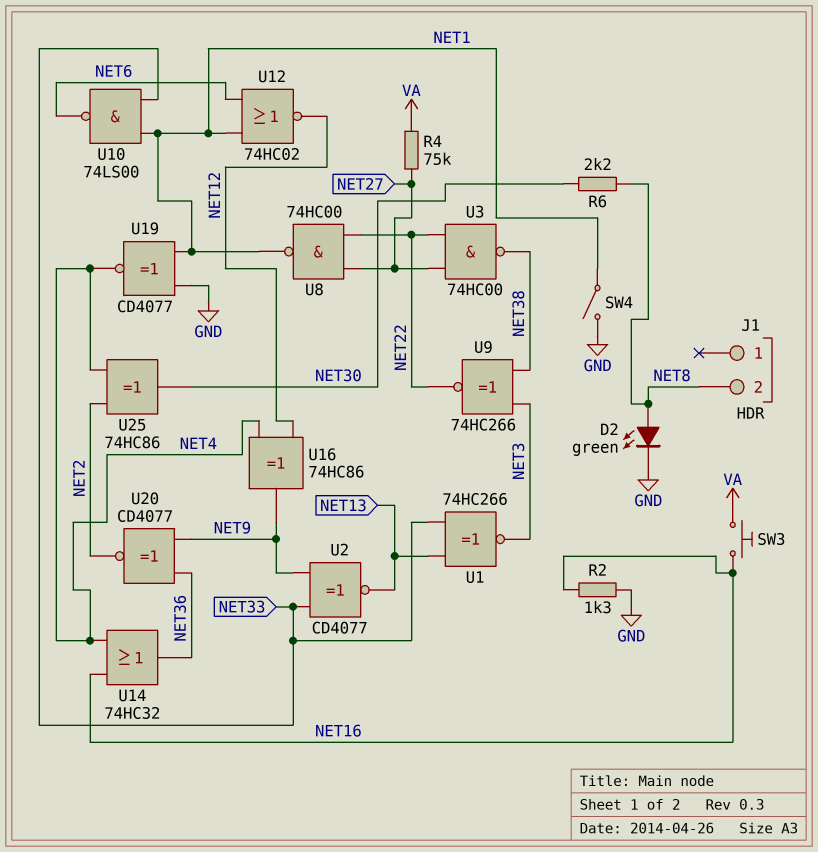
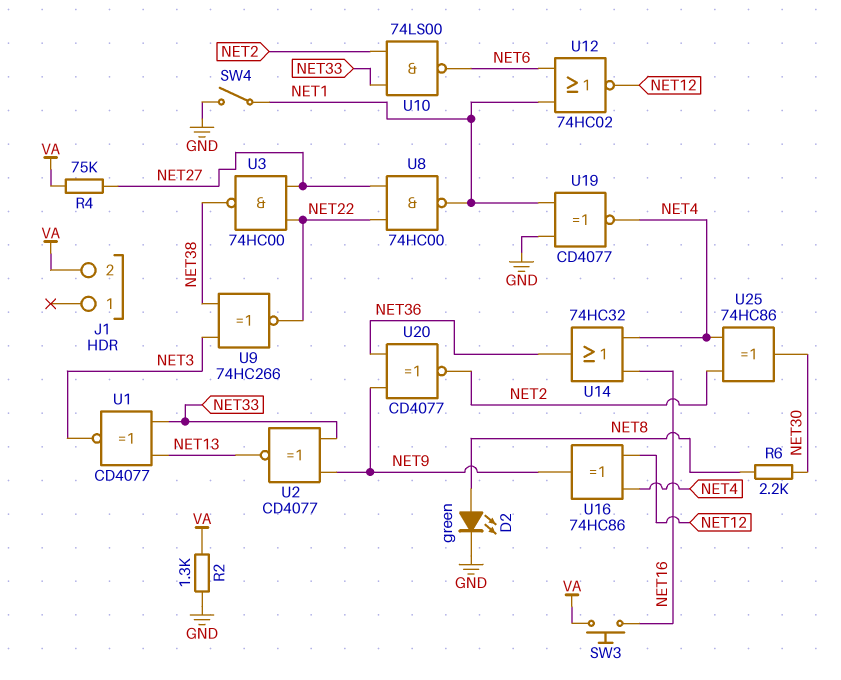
J1 pin 2: NET8 -> VA
R2: 1.3k (GND, NET16) -> 1.3k (GND, VA)
U1: XNOR 74HC266 (in NET13, in NET33, out NET3) -> XNOR CD4077 (in NET13, in NET33, out NET3)
U10: NAND 74LS00 (in NET1, in NET33, out NET6) -> NAND 74LS00 (in NET2, in NET33, out NET6)

